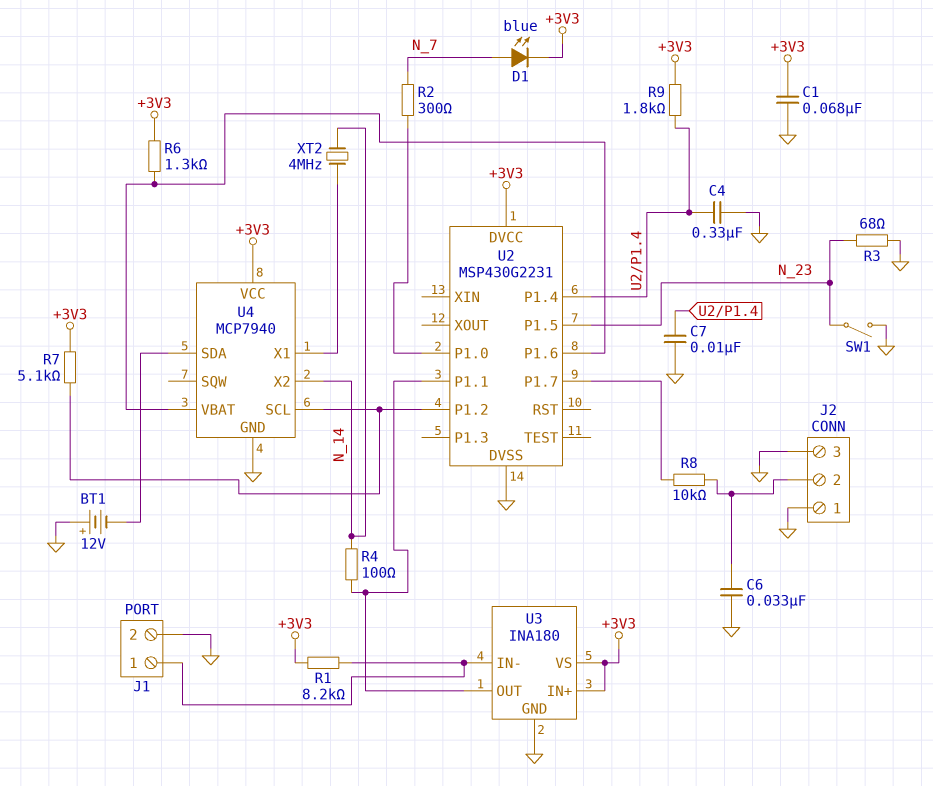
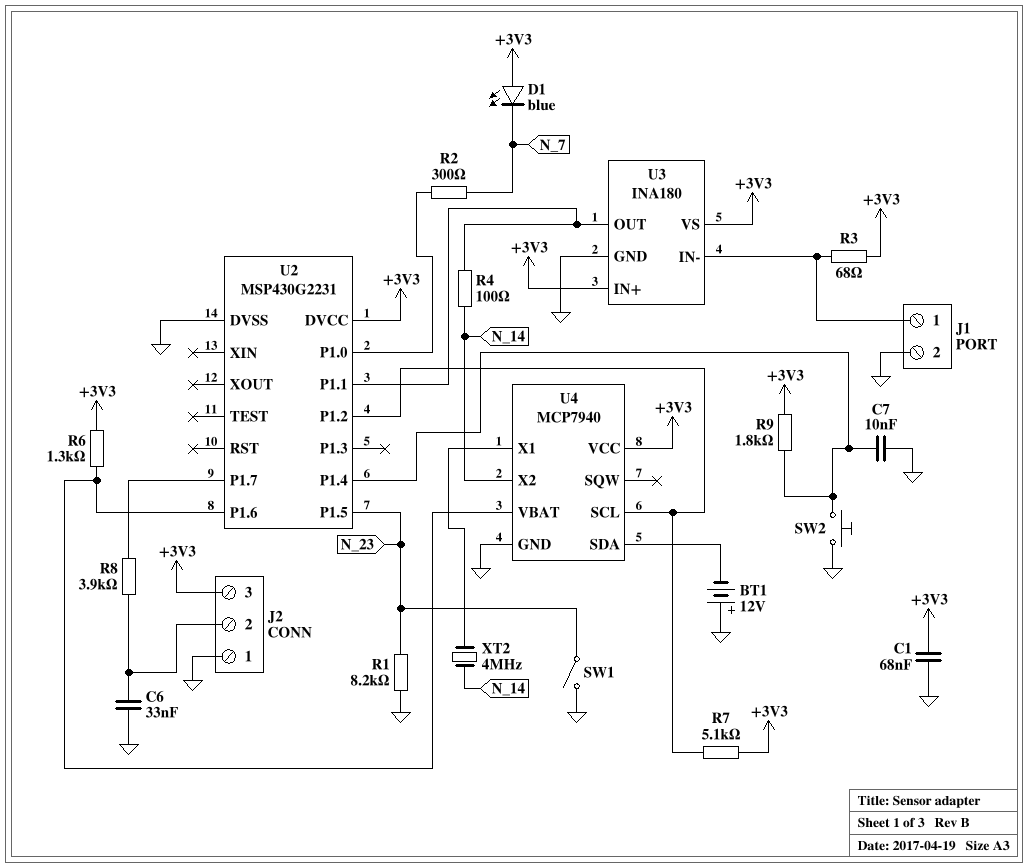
C4: 330nF (GND, U2/P1.4) -> none
D1: LED blue (A N_7, K +3V3) -> LED blue (A +3V3, K N_7)
J2 pin 3: GND -> +3V3
R1: 8.2k (+3V3, J1/1) -> 8.2k (GND, N_23)
R3: 68 (GND, N_23) -> 68 (+3V3, J1/1)
R8: 10k (J2/2, U2/P1.7) -> 3.9k (J2/2, U2/P1.7)
SW2: none -> button (GND, U2/P1.4)

